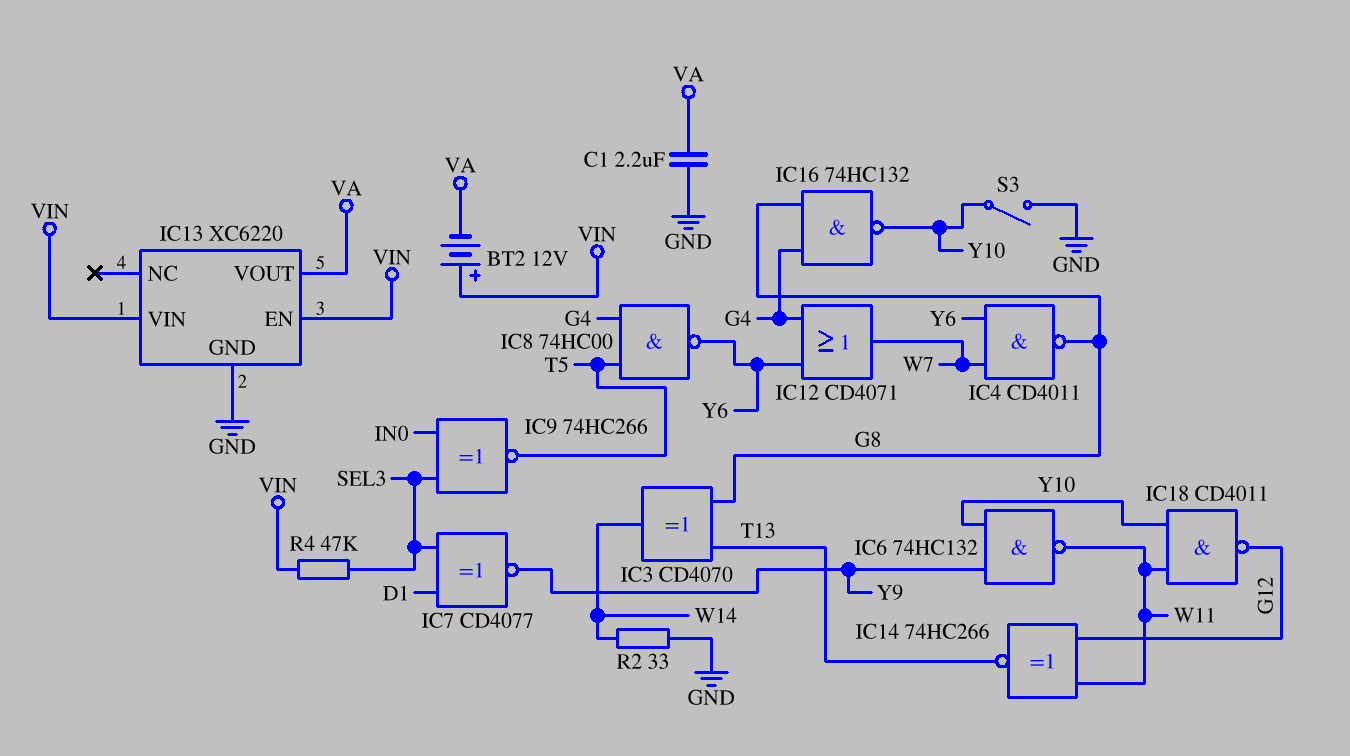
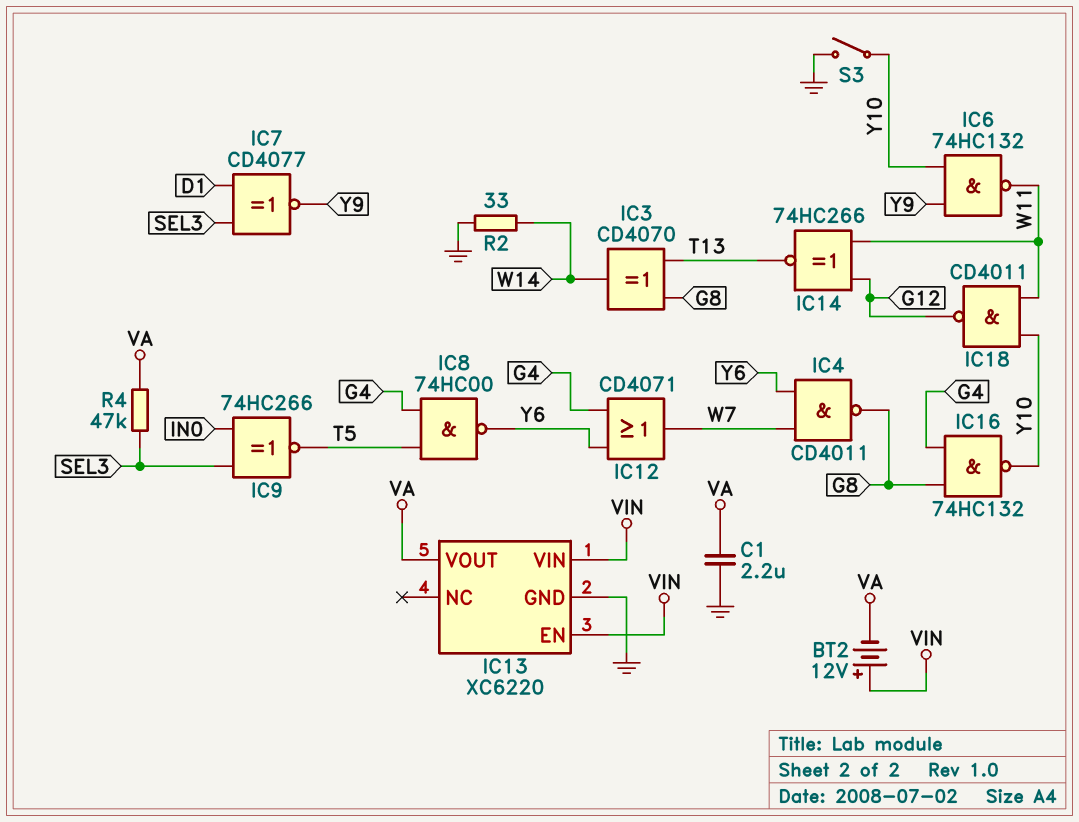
R4: 47k (SEL3, VIN) -> 47k (SEL3, VA)

